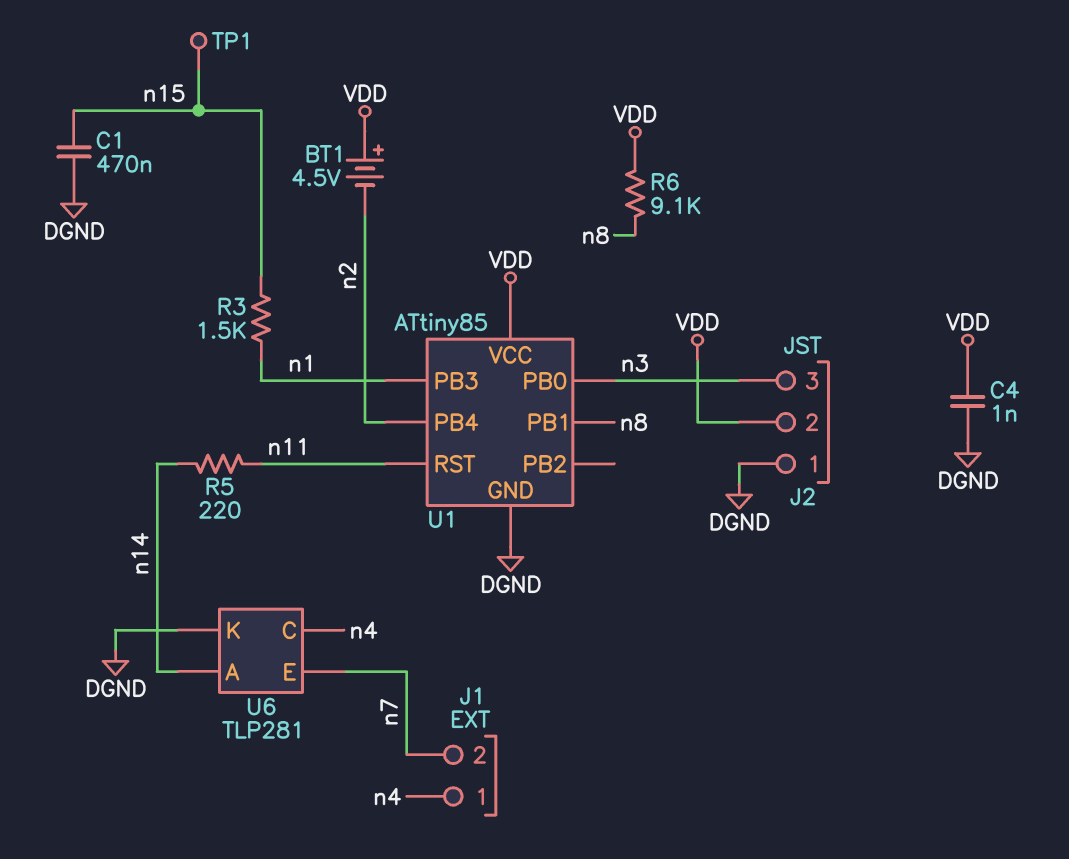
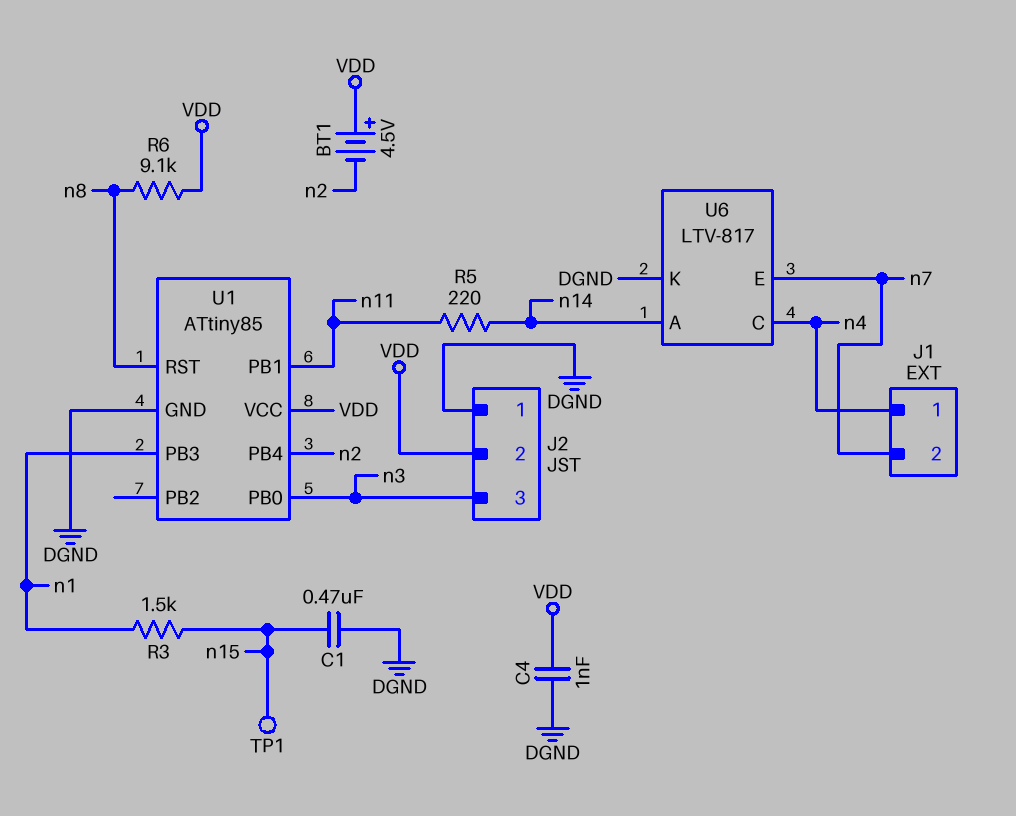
U1 pin PB1: n8 -> n11
U1 pin RST: n11 -> n8
U6: TLP281 -> LTV-817

